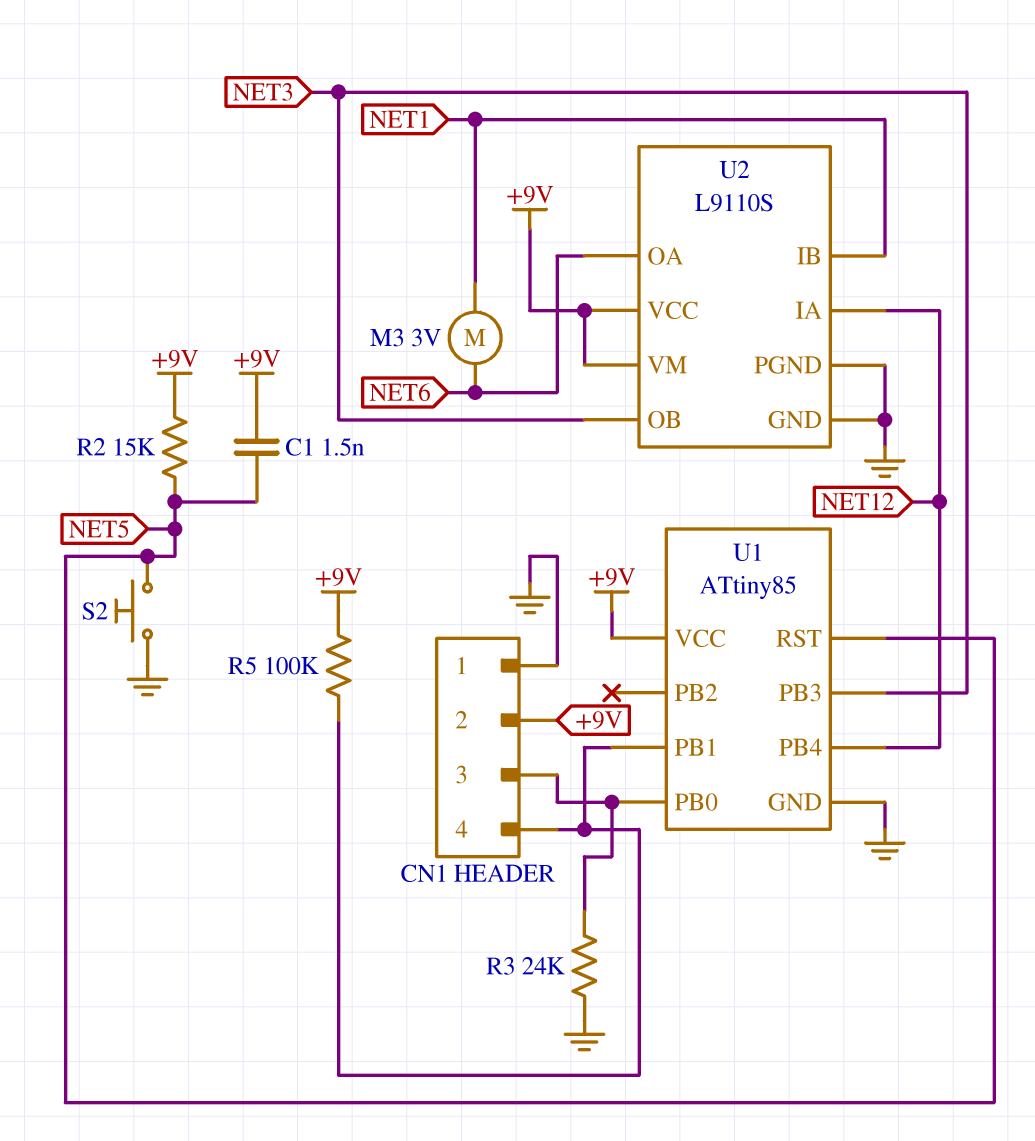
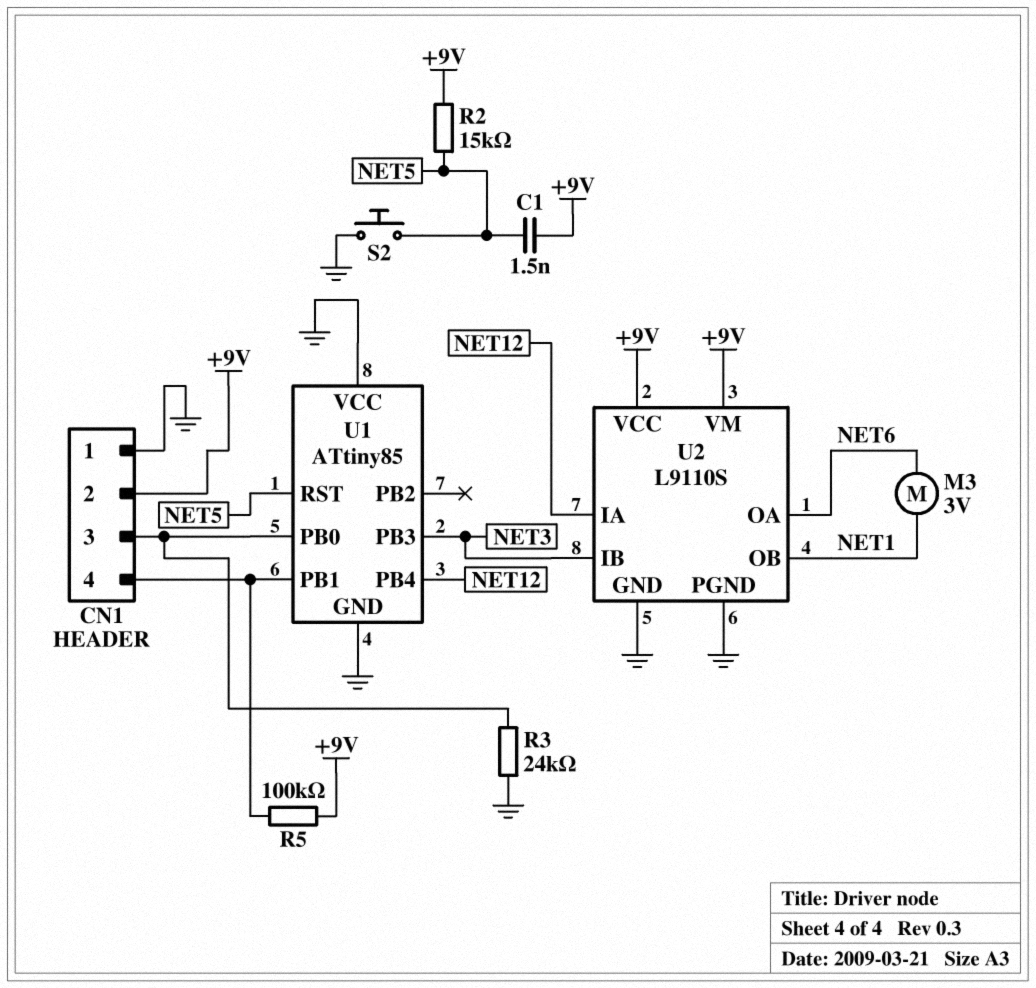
U1 pin VCC: +9V -> GND
U2 pin IB: NET1 -> NET3
U2 pin OB: NET3 -> NET1

